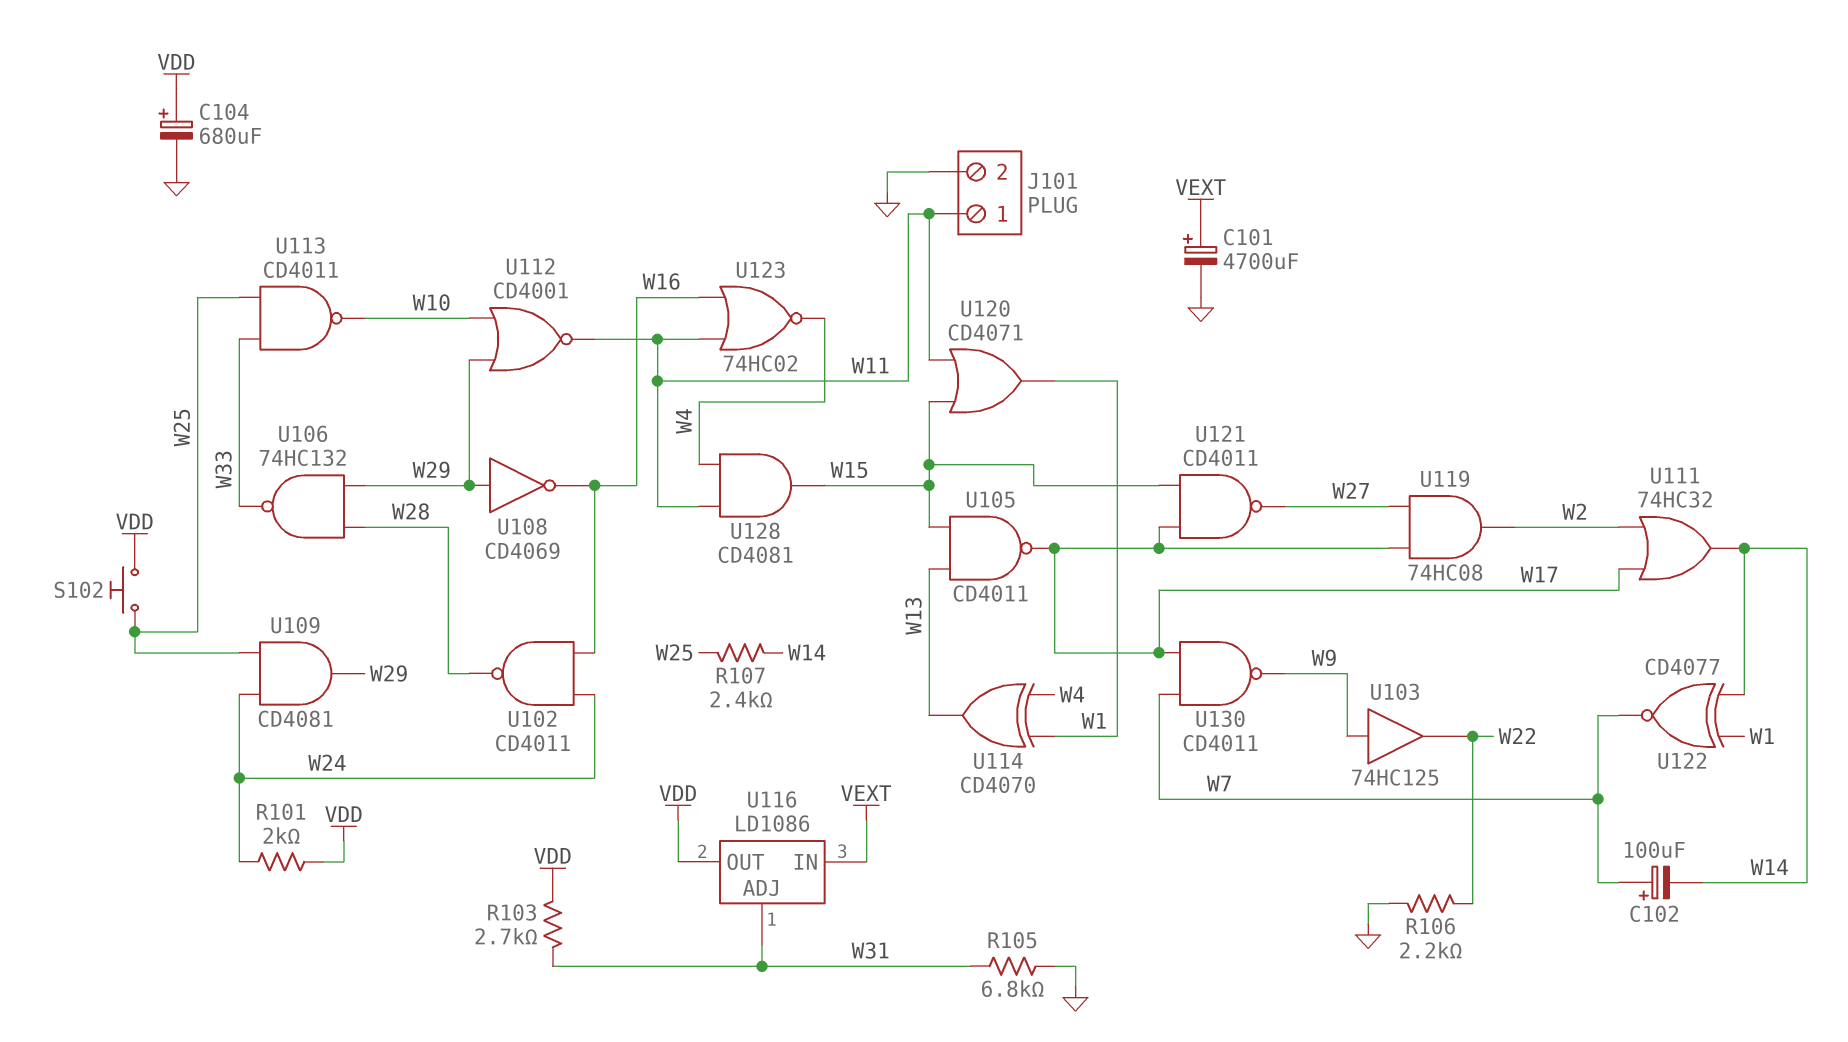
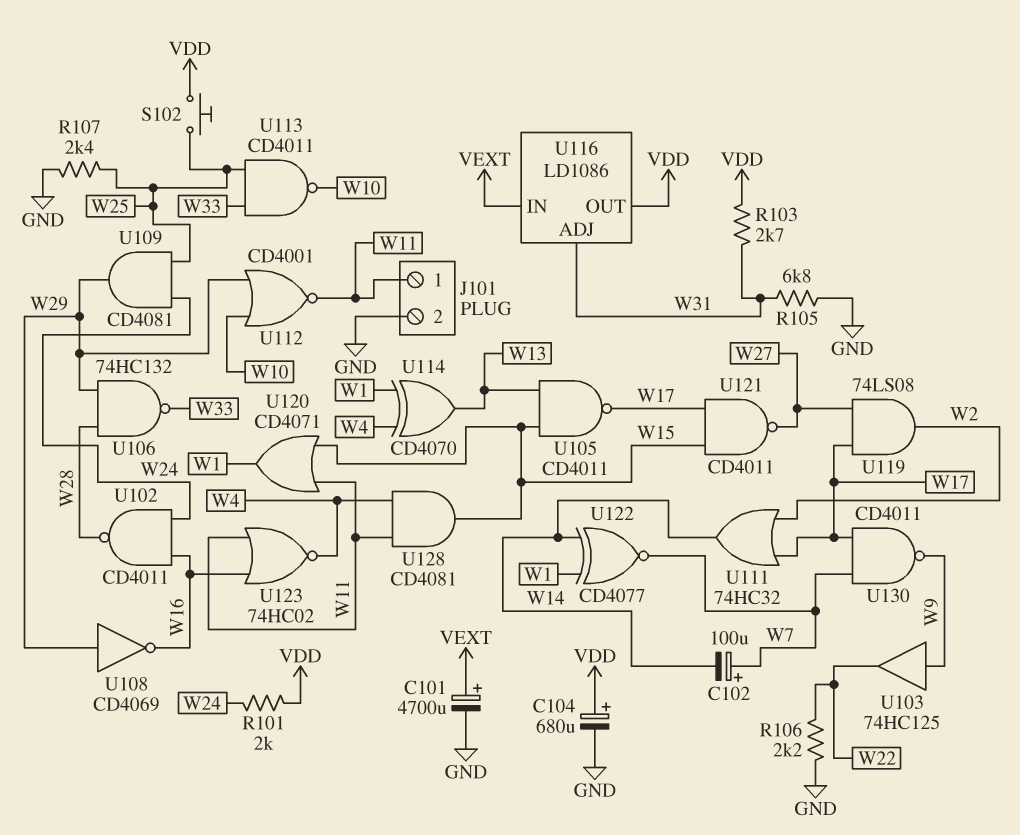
R107: 2.4k (W14, W25) -> 2.4k (GND, W25)
U119: AND 74HC08 (in W17, in W27, out W2) -> AND 74LS08 (in W17, in W27, out W2)

